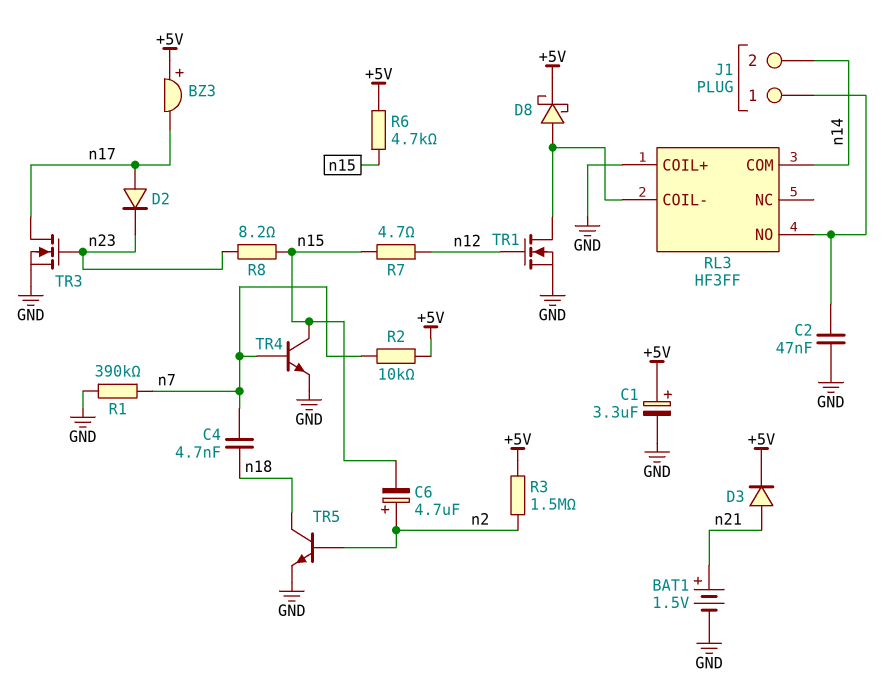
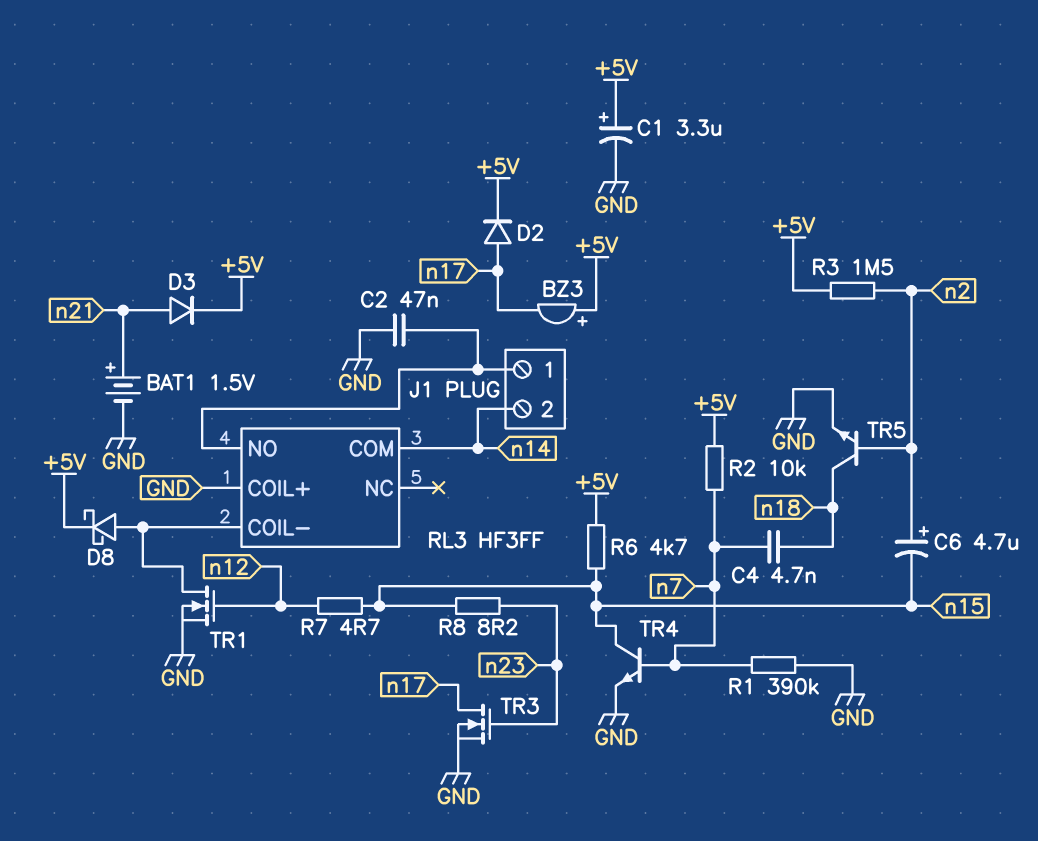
D2: diode (A n17, K n23) -> diode (A n17, K +5V)

